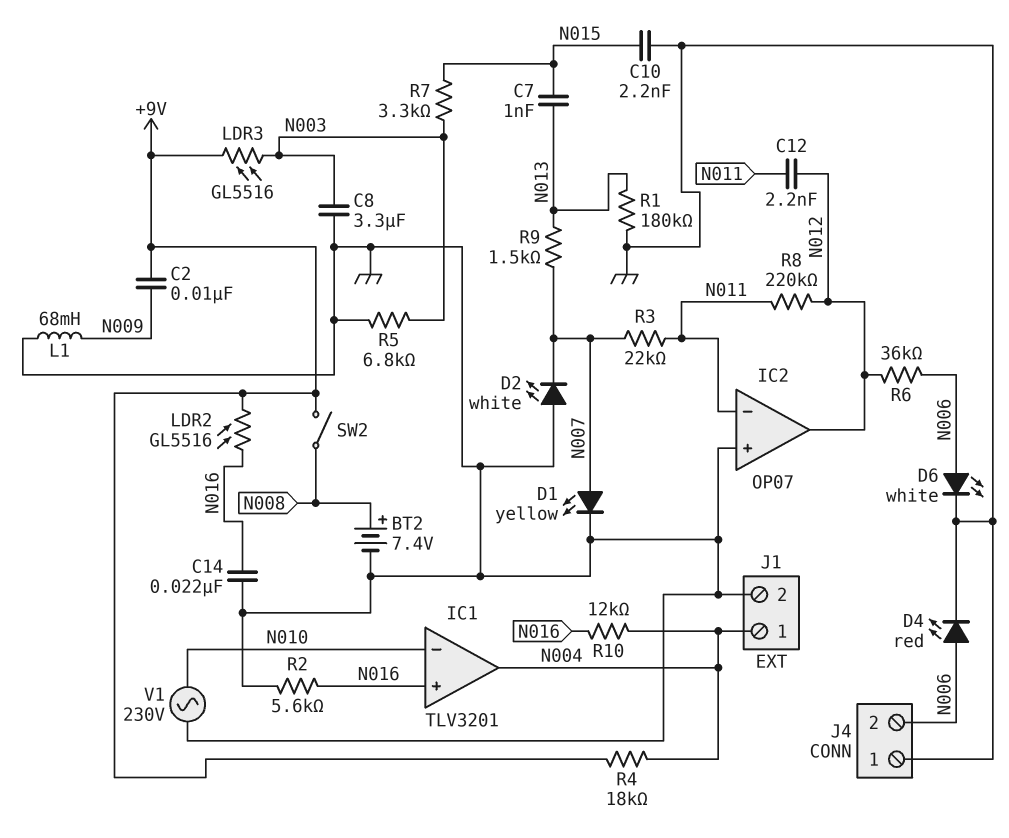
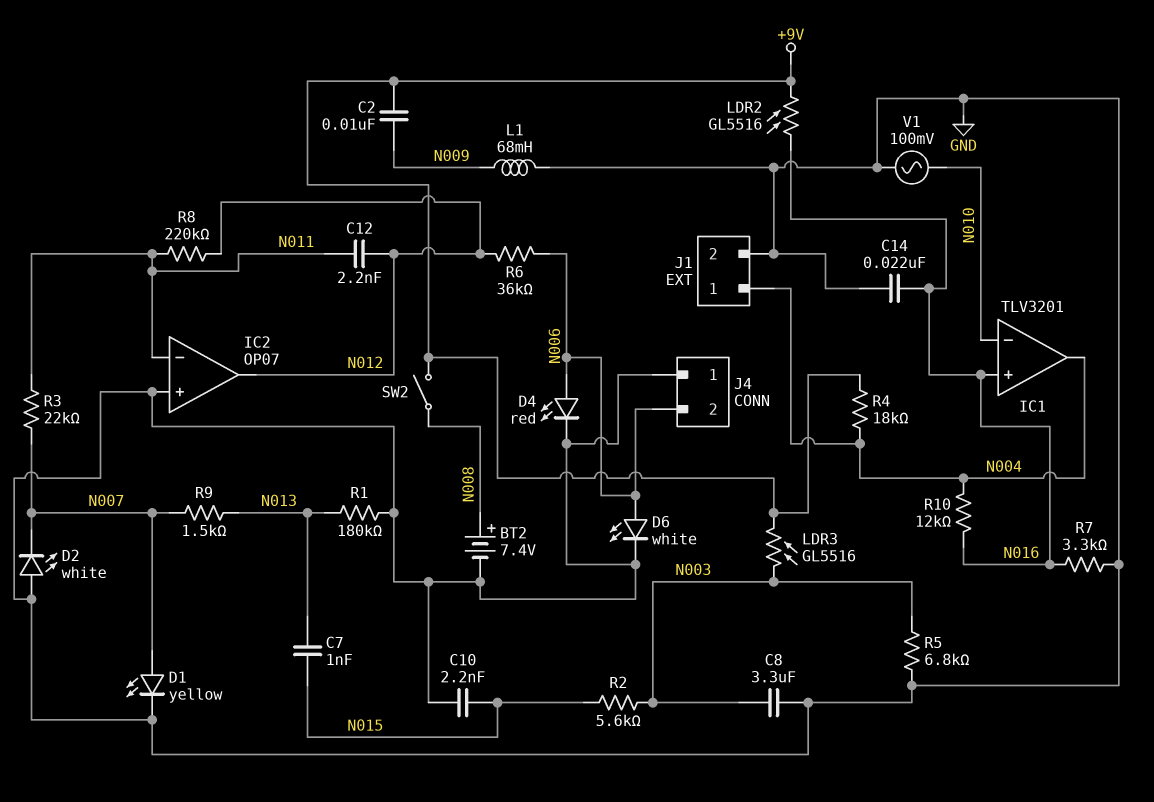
R2: 5.6k (GND, N016) -> 5.6k (N003, N015)
R7: 3.3k (N003, N015) -> 3.3k (GND, N016)
V1: AC 230V (GND, N010) -> AC 100mV (GND, N010)

